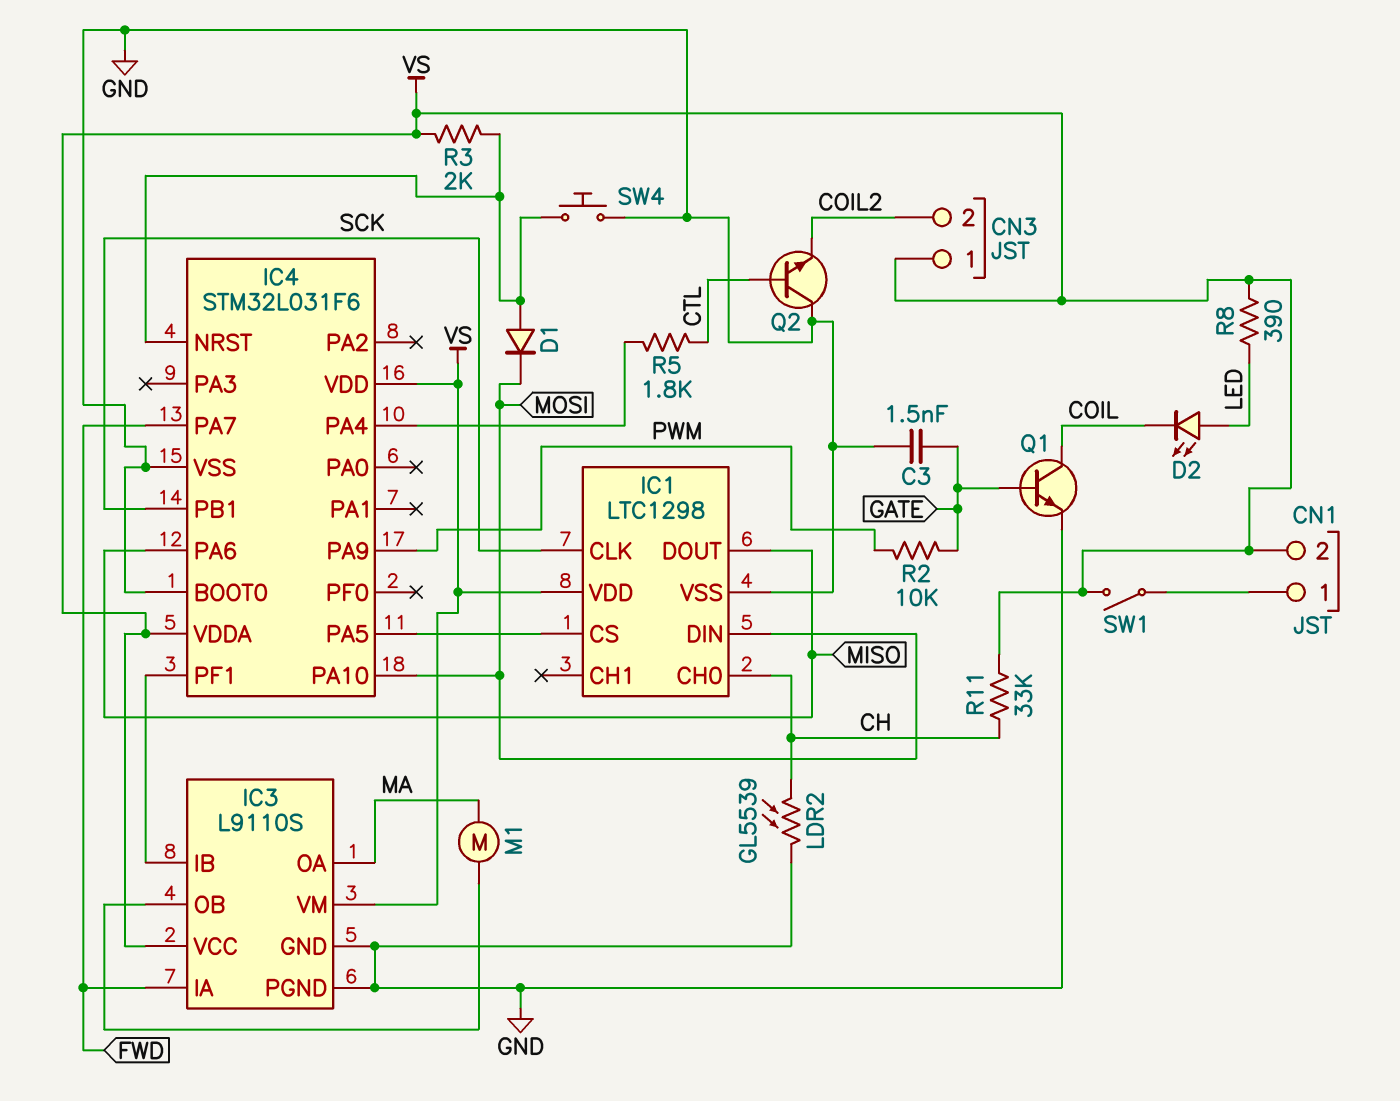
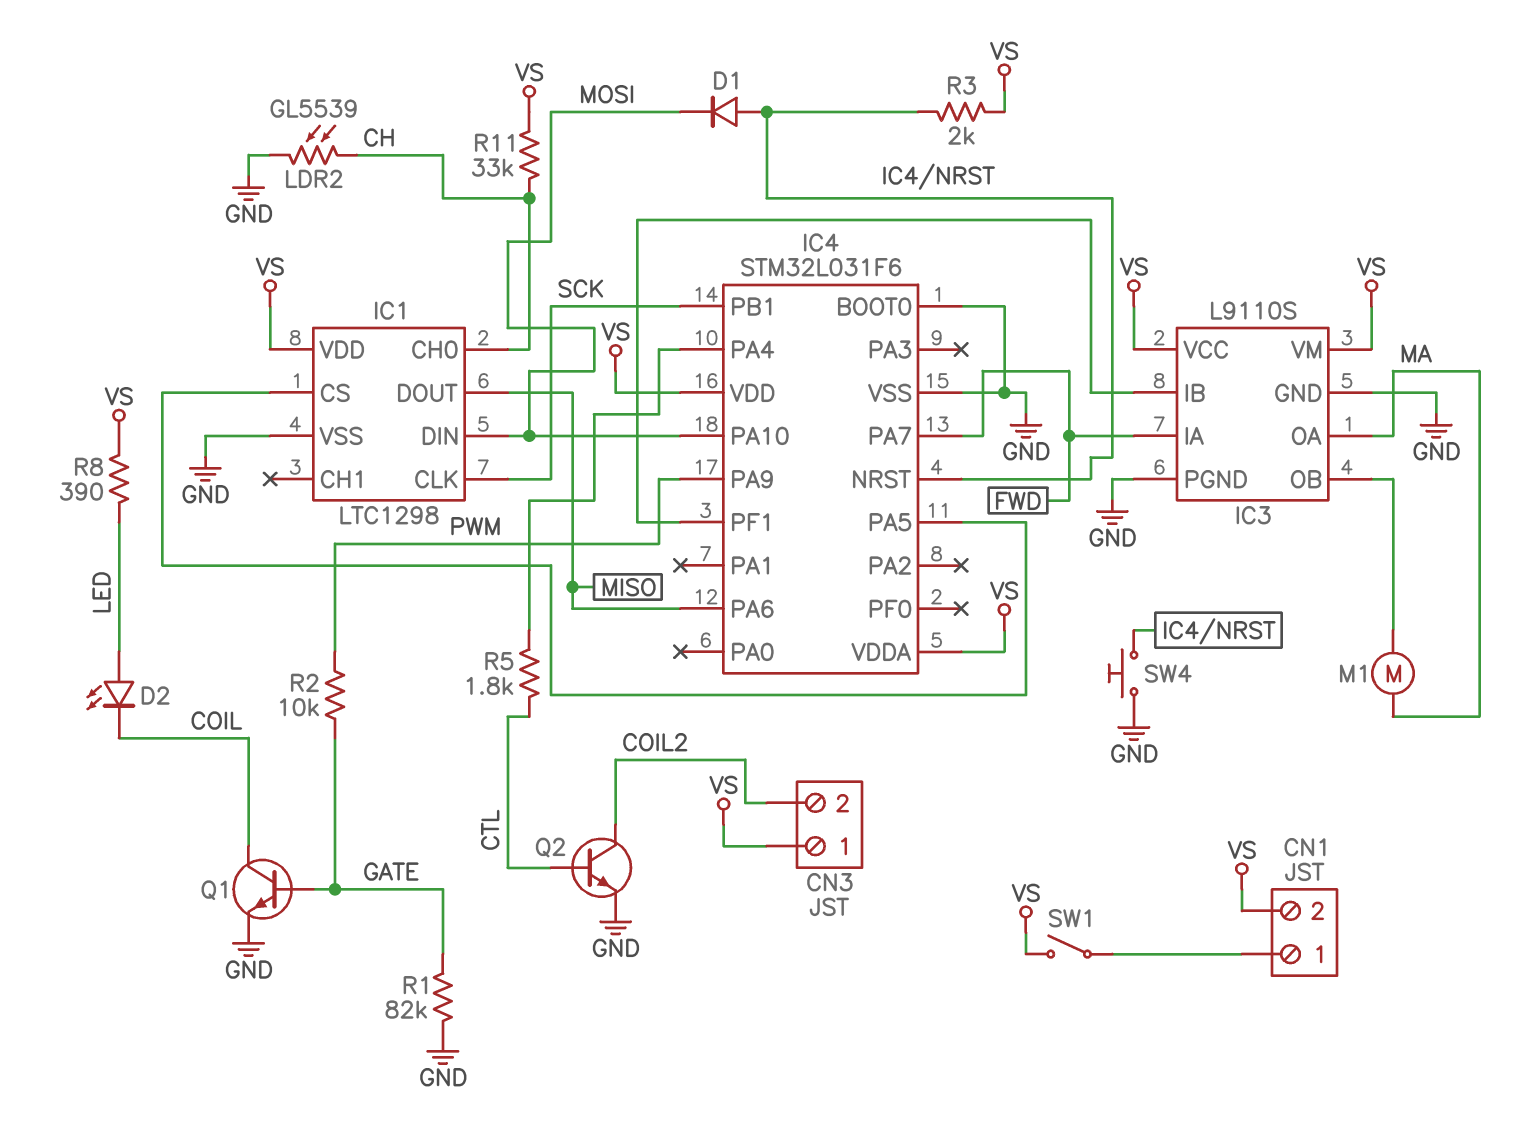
C3: 1.5nF (GATE, GND) -> none
Q2: NPN (B CTL, C GND, E COIL2) -> NPN (B CTL, C COIL2, E GND)
R1: none -> 82k (GATE, GND)

